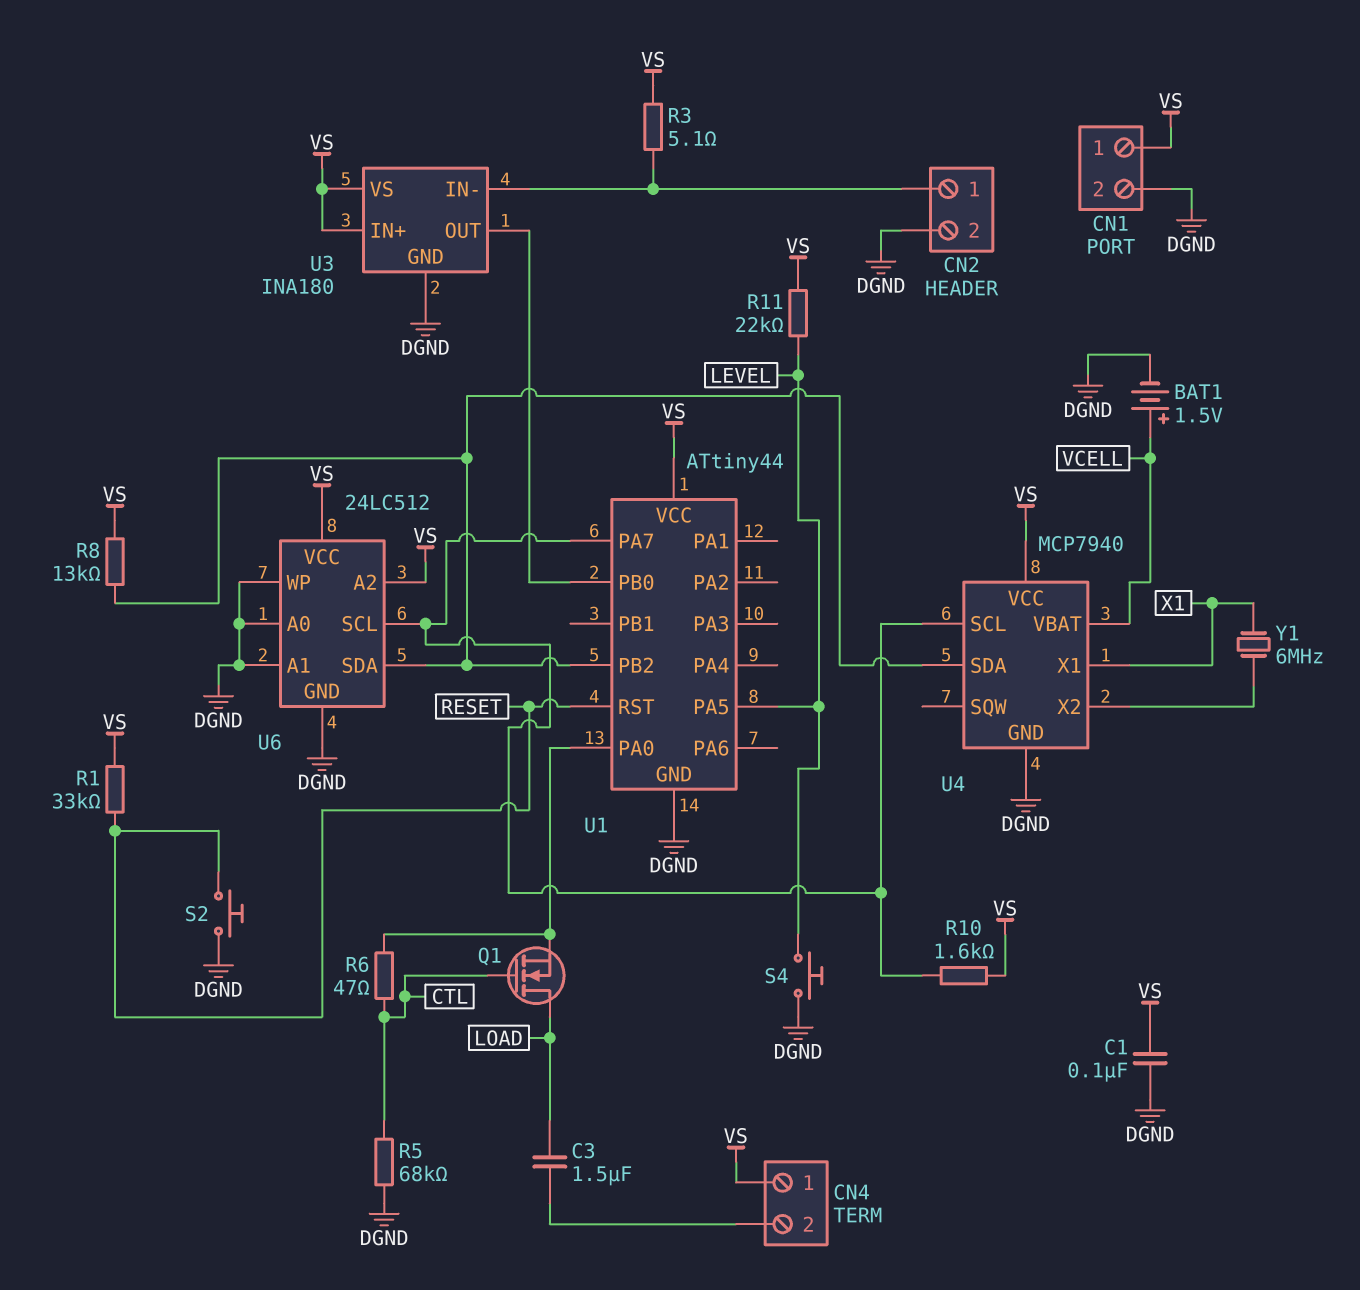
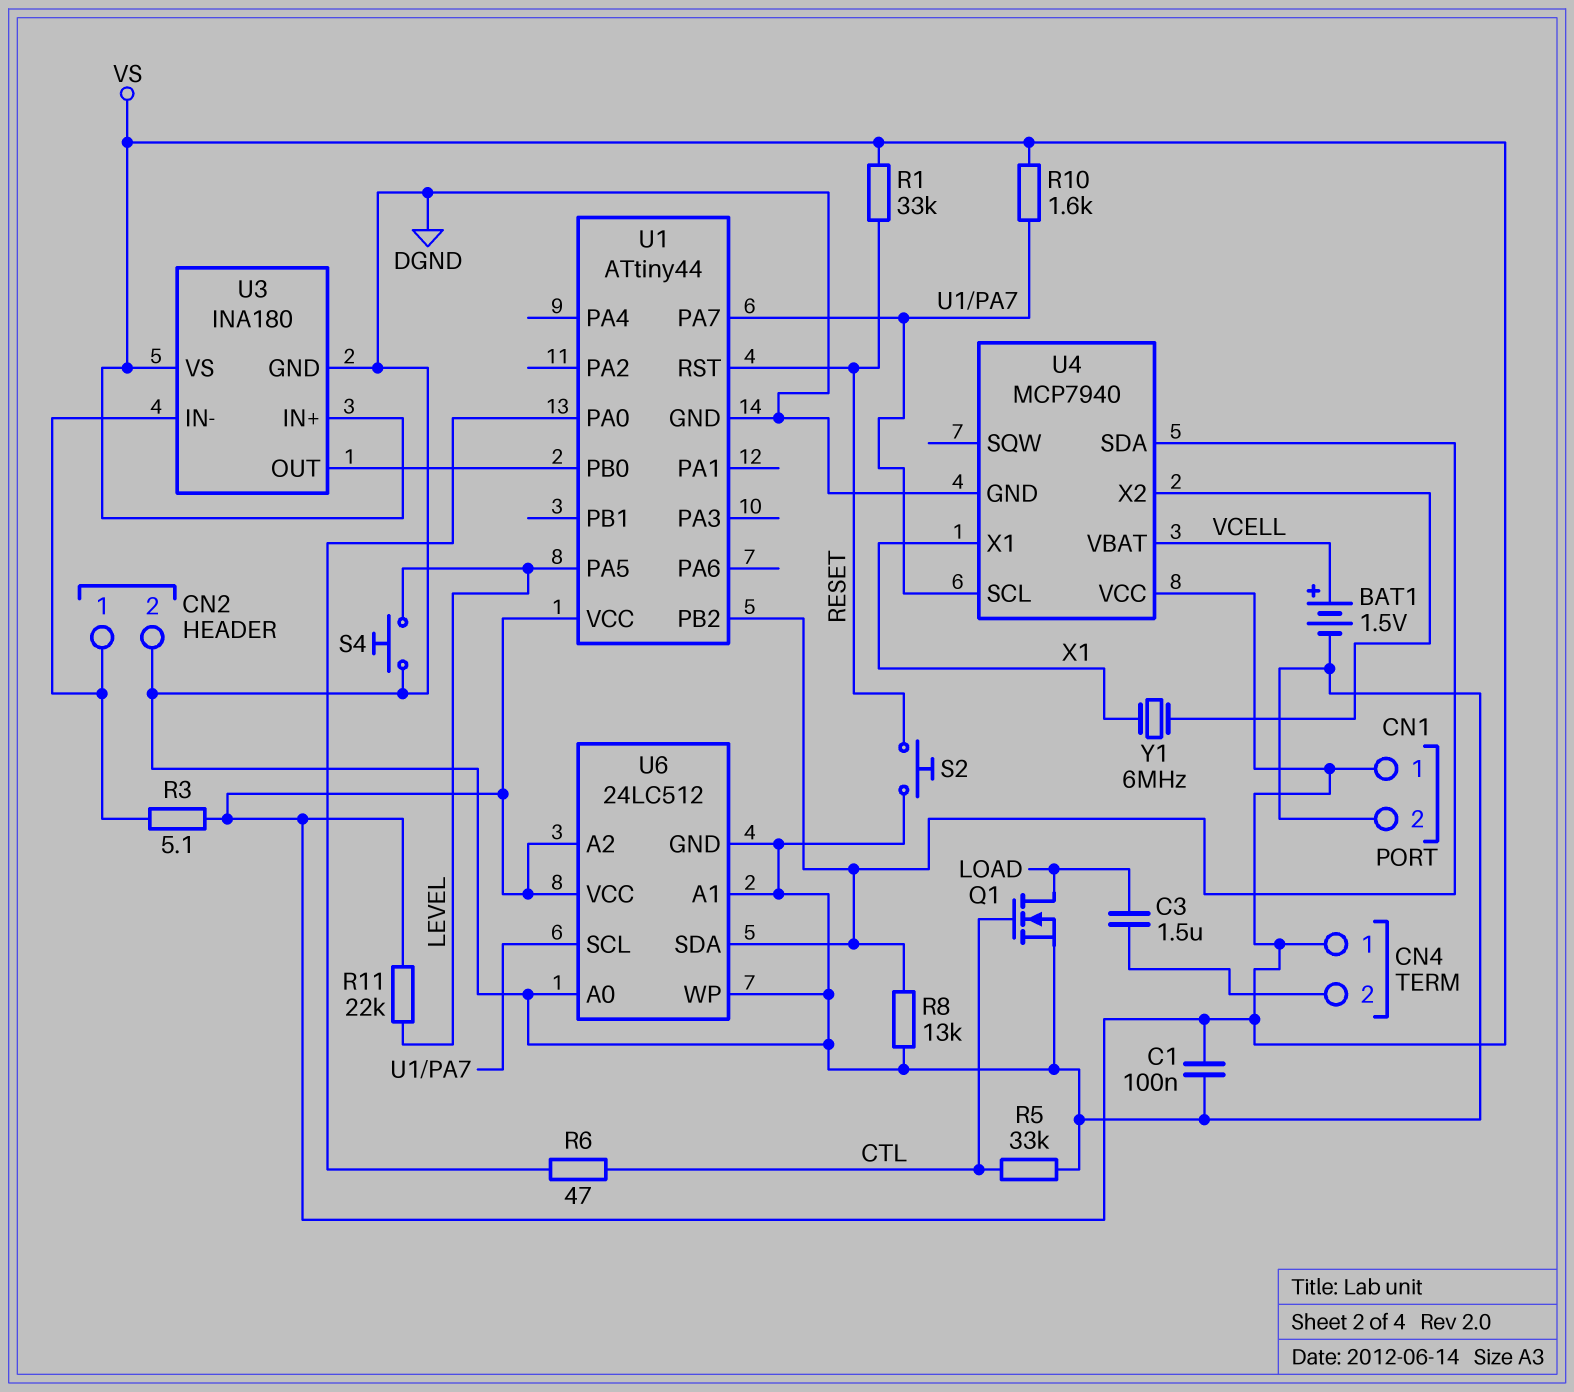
Q1: NMOS (G CTL, D LOAD, S U1/PA0) -> NMOS (G CTL, D LOAD, S DGND)
R5: 68k (CTL, DGND) -> 33k (CTL, DGND)
R8: 13k (U1/PB2, VS) -> 13k (DGND, U1/PB2)

